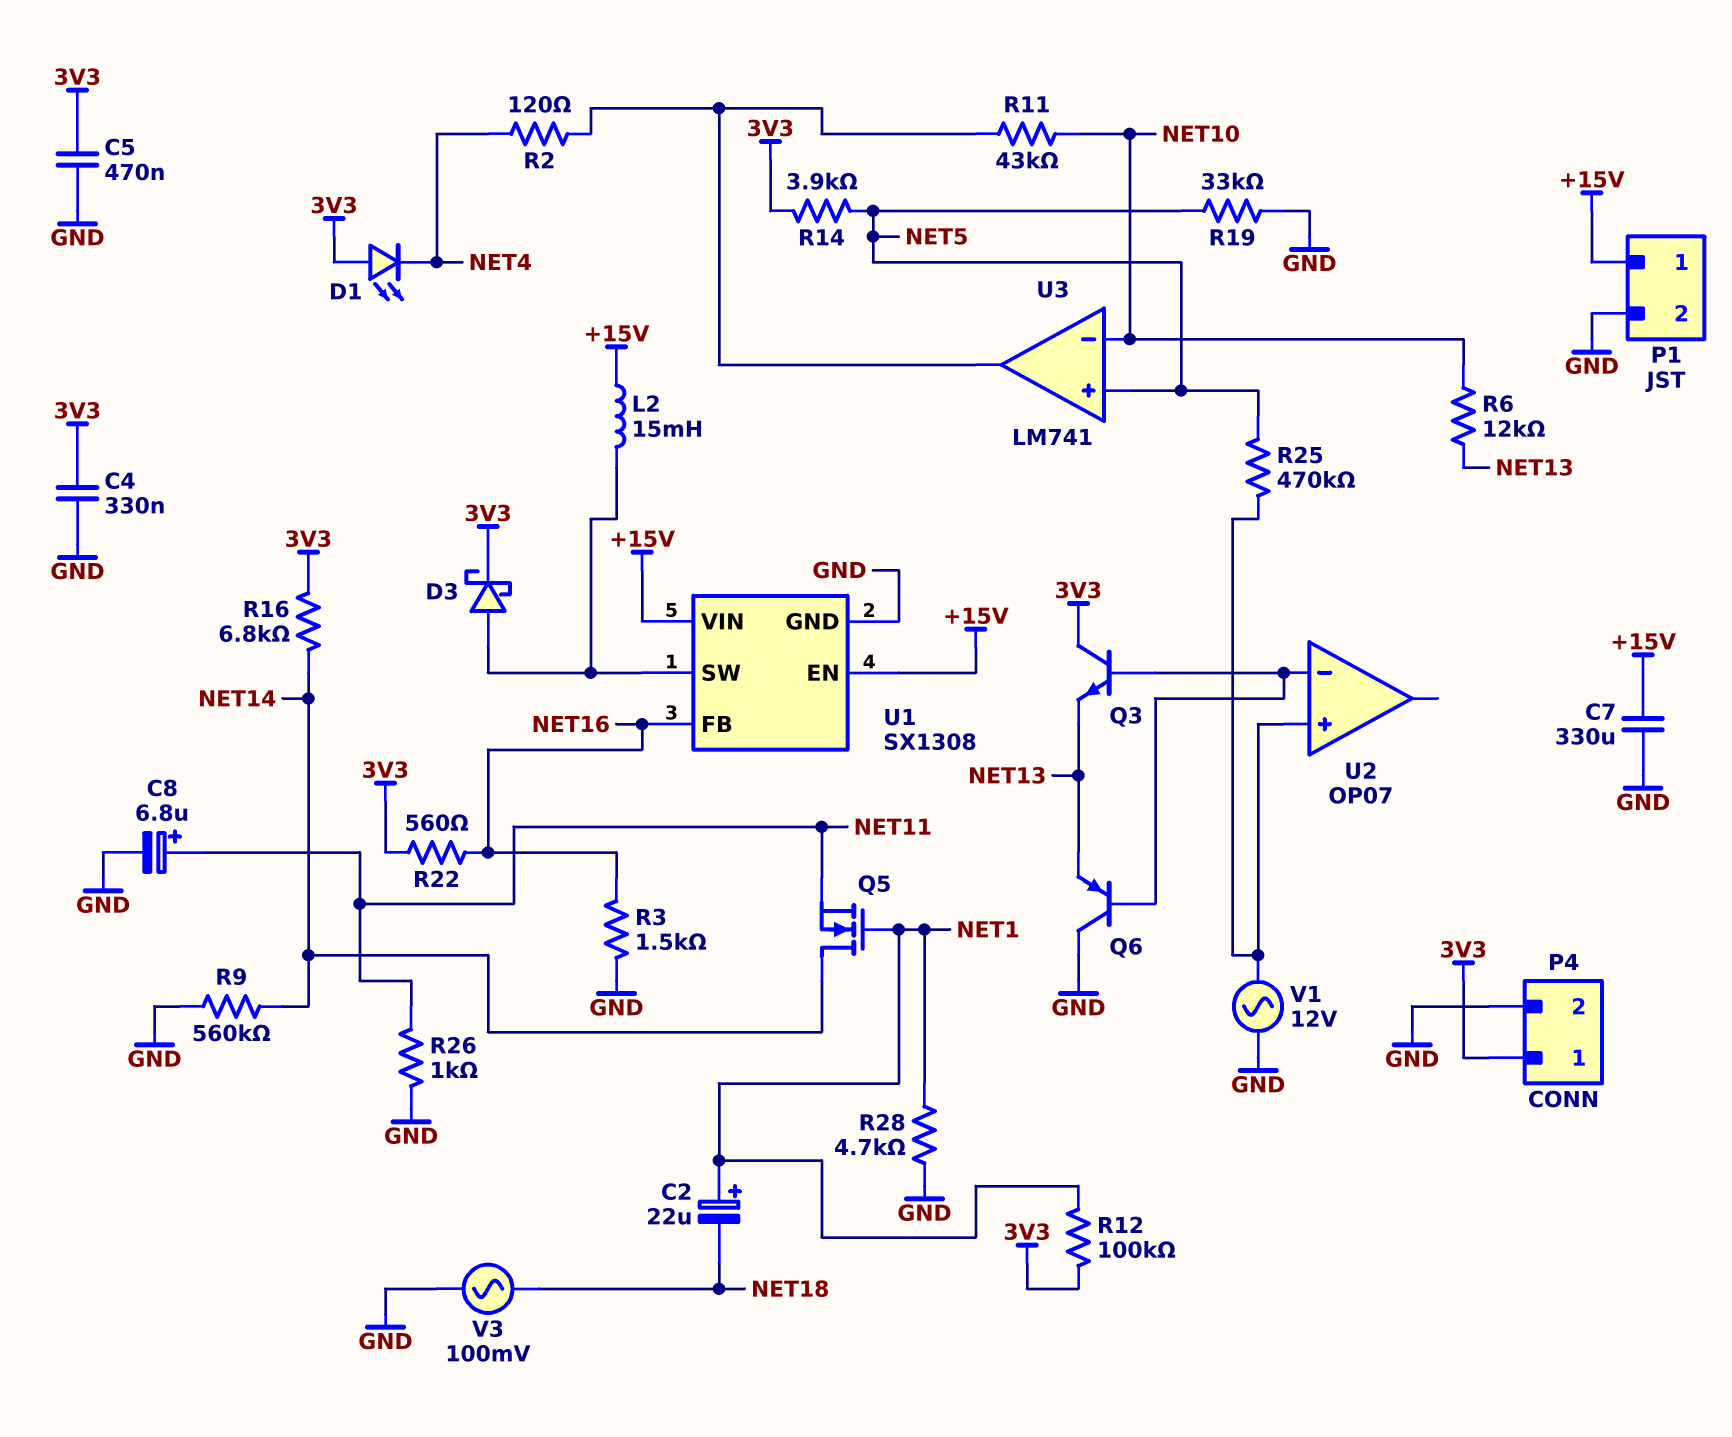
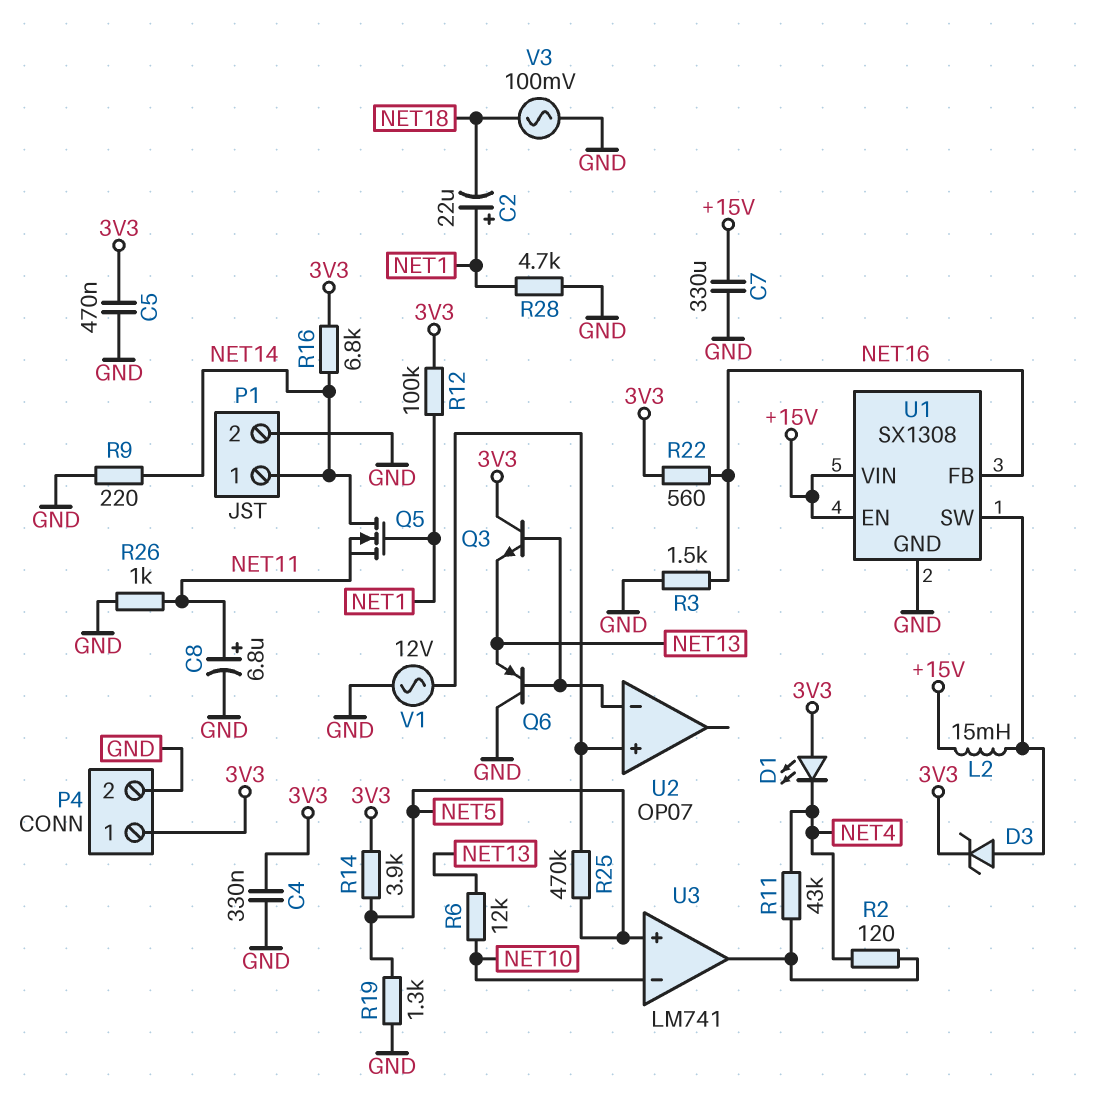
D3: schottky (A U1/SW, K 3V3) -> zener (A U1/SW, K 3V3)
P1 pin 1: +15V -> NET14
R9: 560k (GND, NET14) -> 220 (GND, NET14)
R11: 43k (NET10, U3/out) -> 43k (NET4, U3/out)
R19: 33k (GND, NET5) -> 1.3k (GND, NET5)

